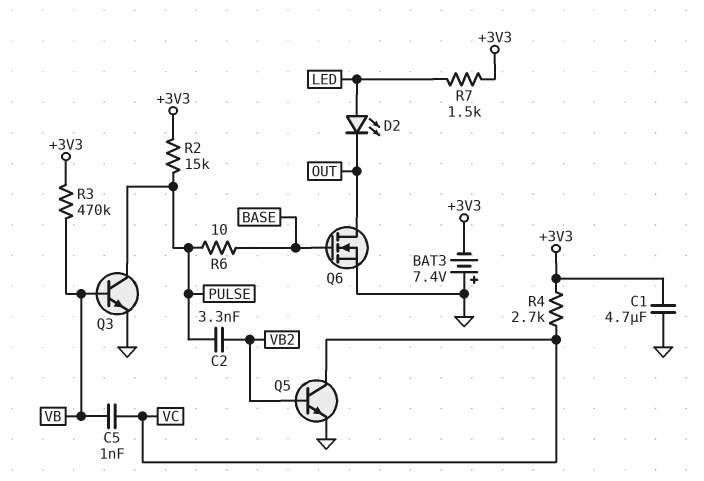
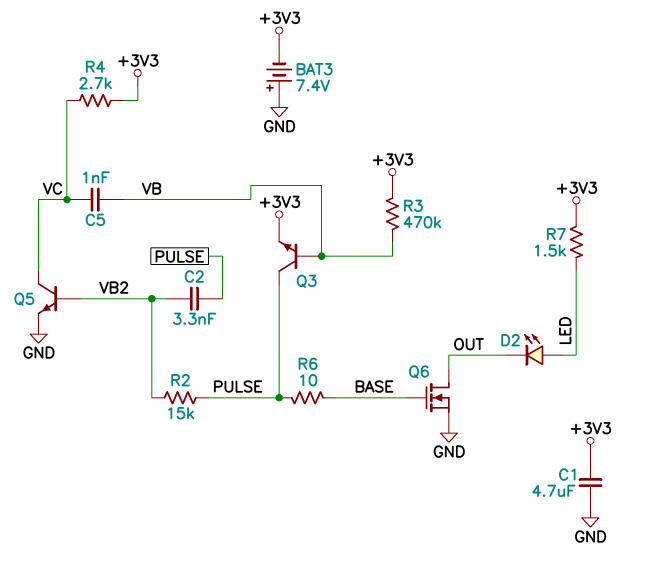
Q3: NPN (B VB, C PULSE, E GND) -> NPN (B VB, C PULSE, E +3V3)
R2: 15k (+3V3, PULSE) -> 15k (PULSE, VB2)

